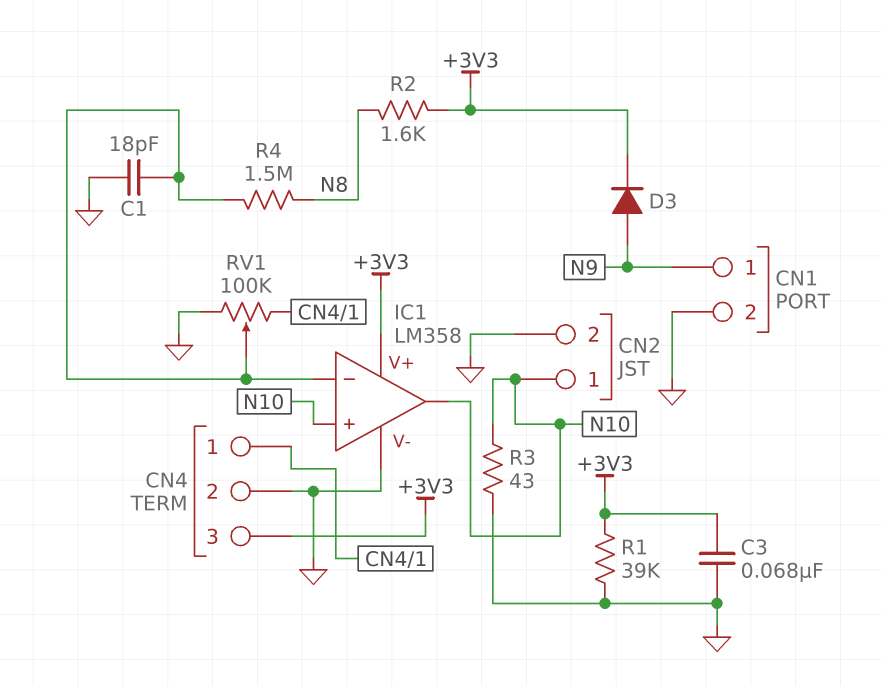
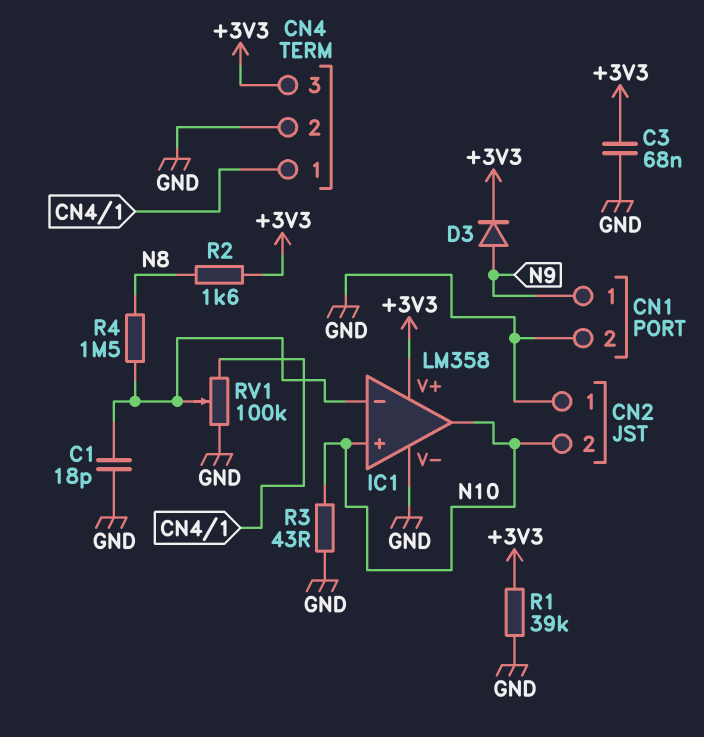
CN2 pin 1: N10 -> GND
CN2 pin 2: GND -> N10

